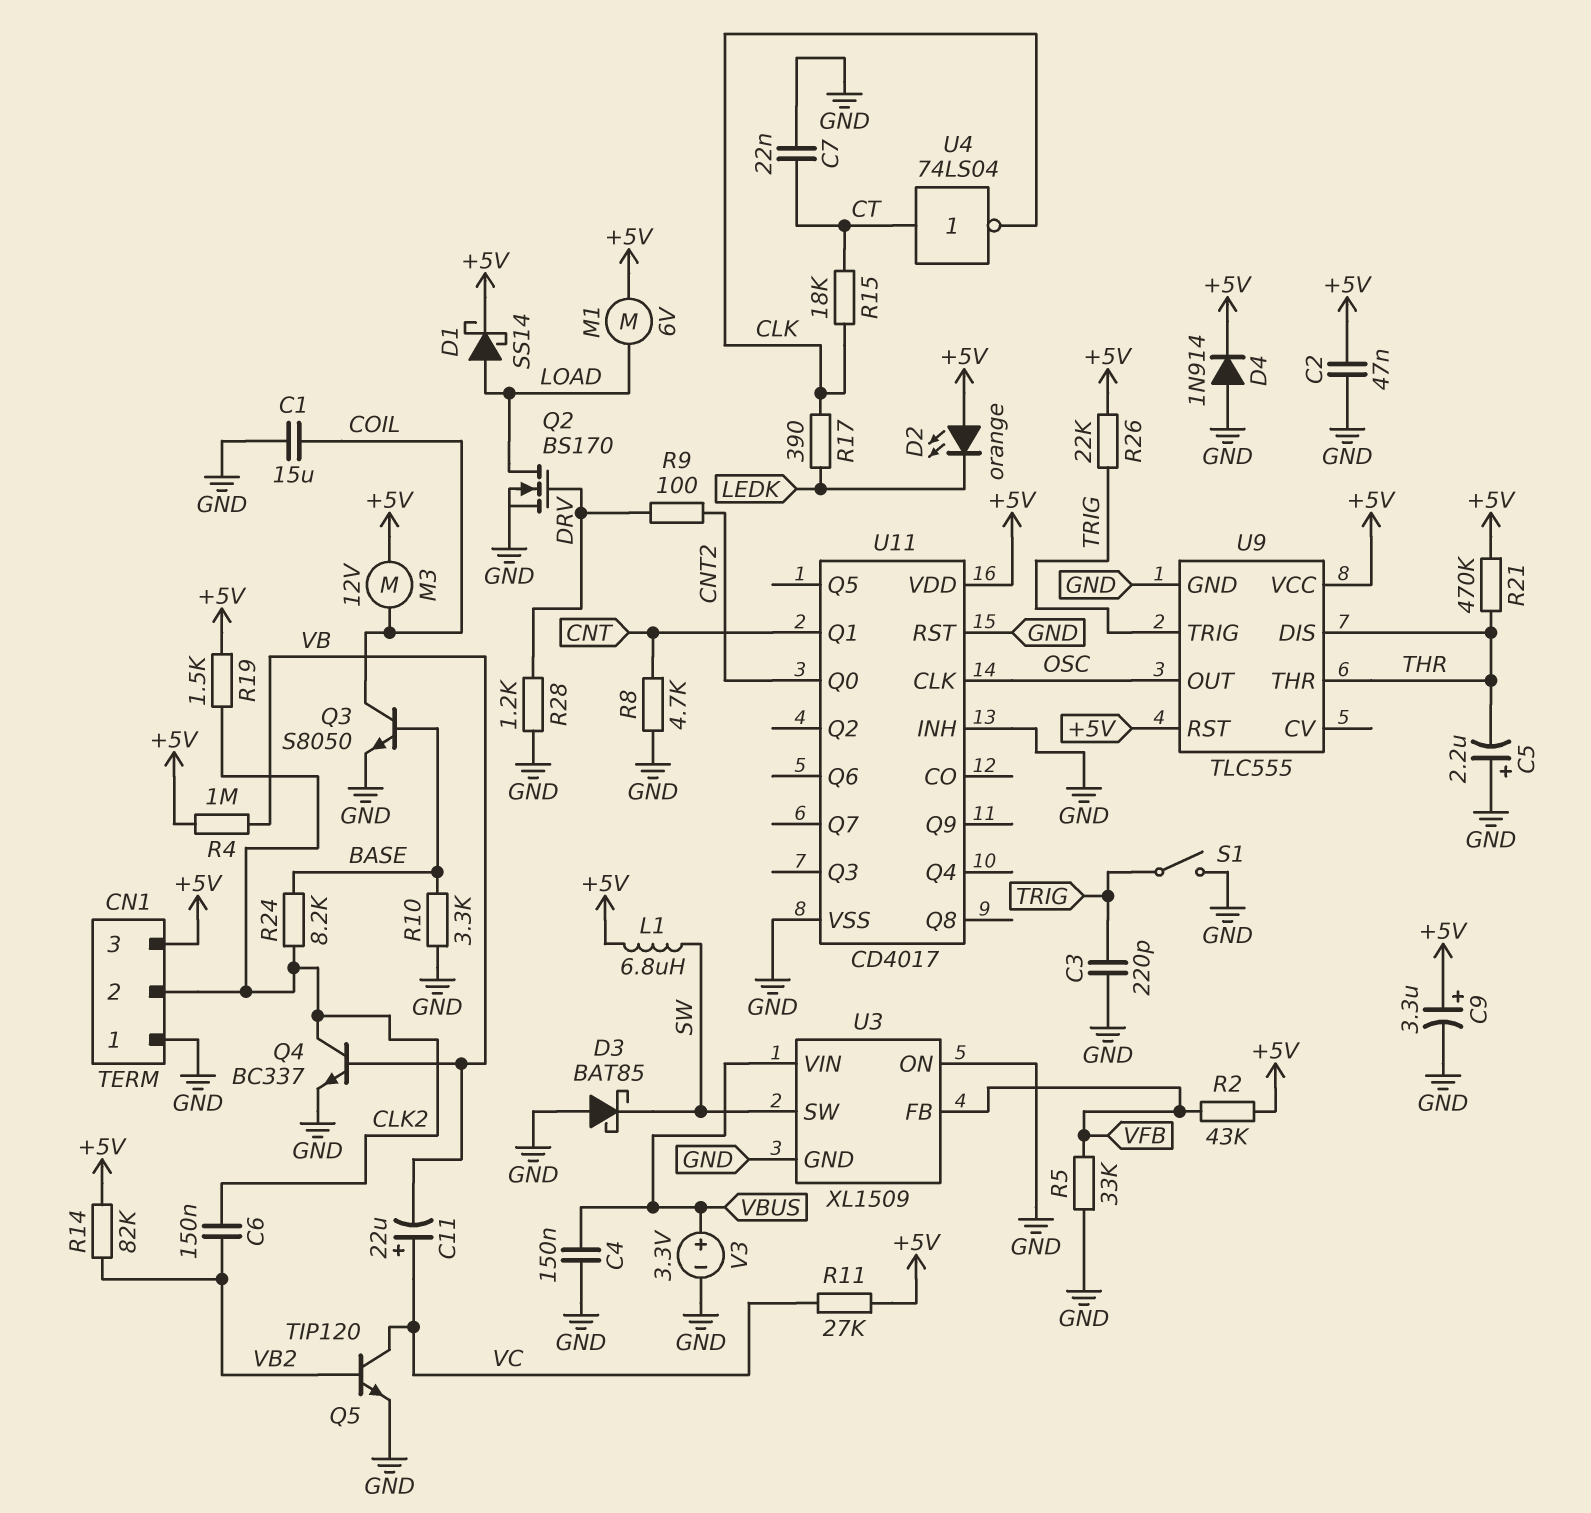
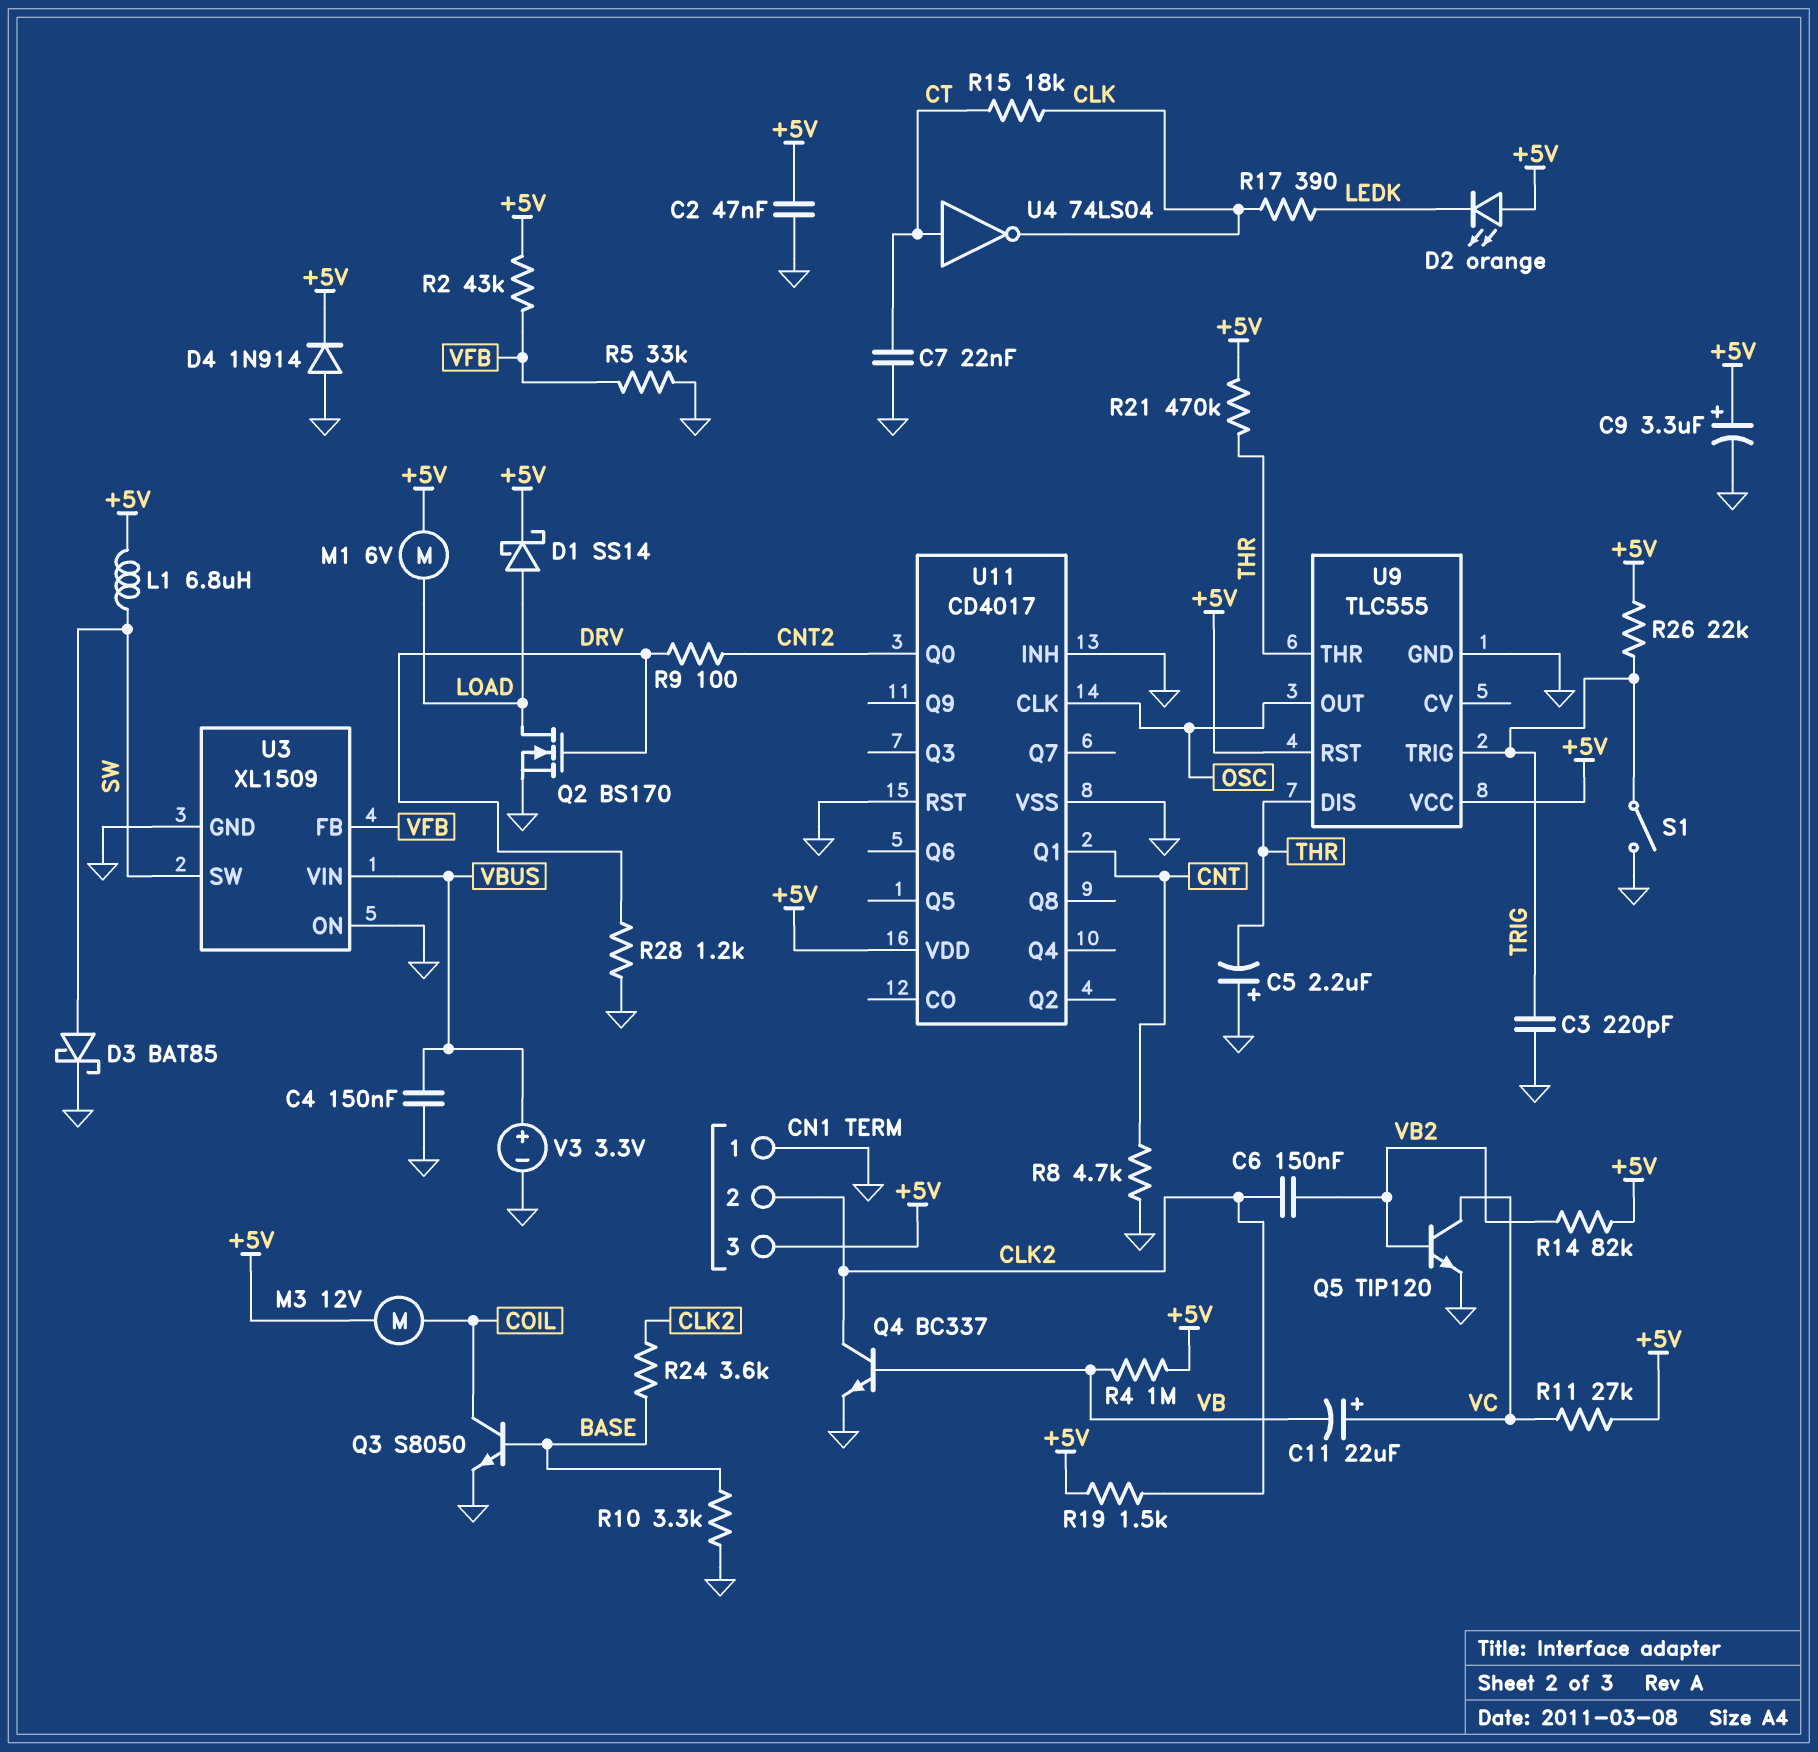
C1: 15uF (COIL, GND) -> none
D3: schottky BAT85 (A GND, K SW) -> schottky BAT85 (A SW, K GND)
R24: 8.2k (BASE, CLK2) -> 3.6k (BASE, CLK2)

